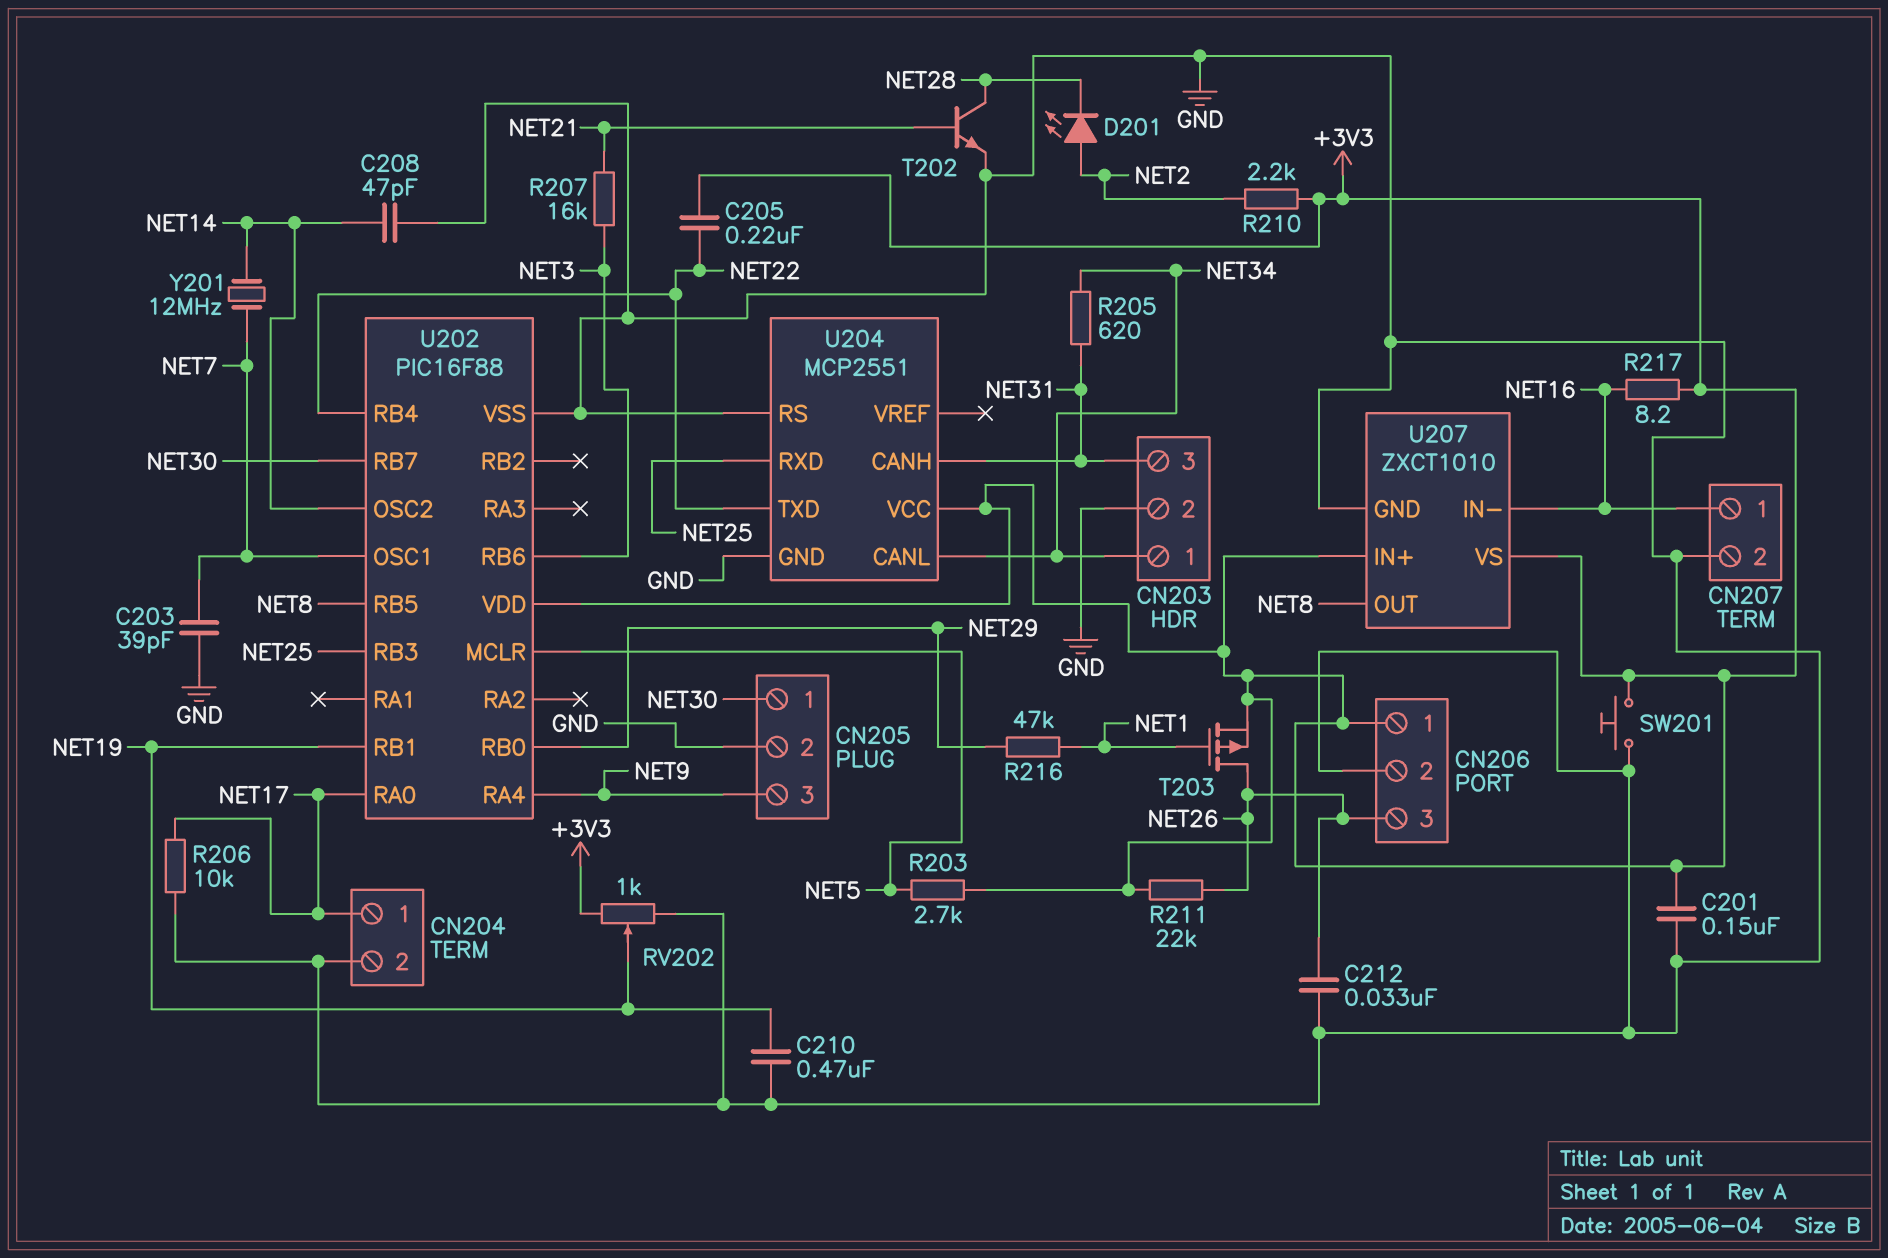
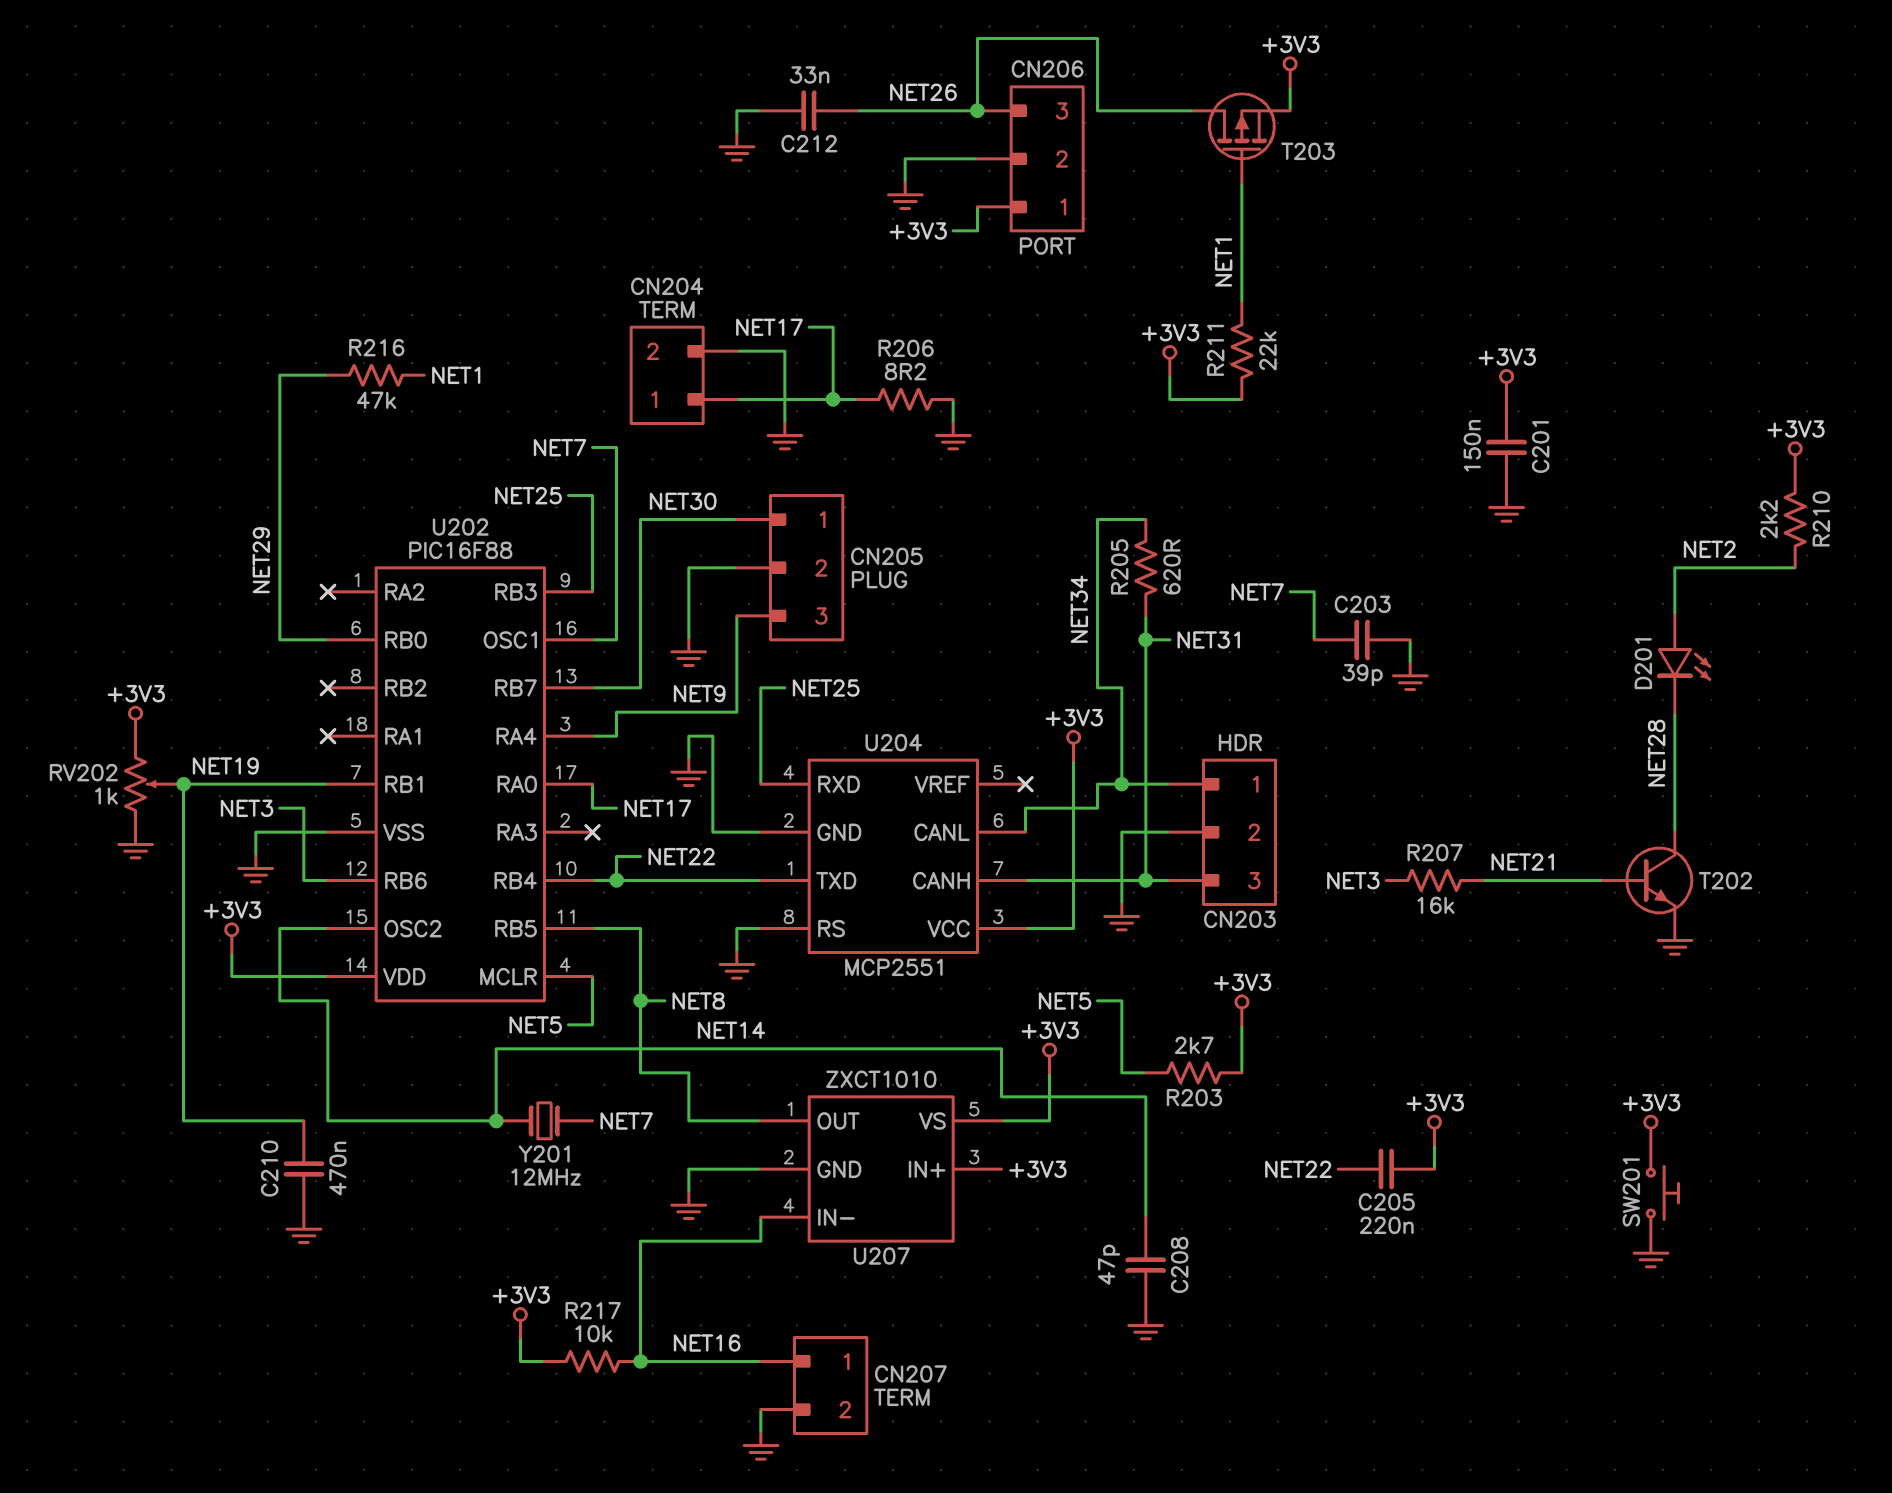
R206: 10k (GND, NET17) -> 8.2 (GND, NET17)
R211: 22k (+3V3, NET26) -> 22k (+3V3, NET1)
R217: 8.2 (+3V3, NET16) -> 10k (+3V3, NET16)

